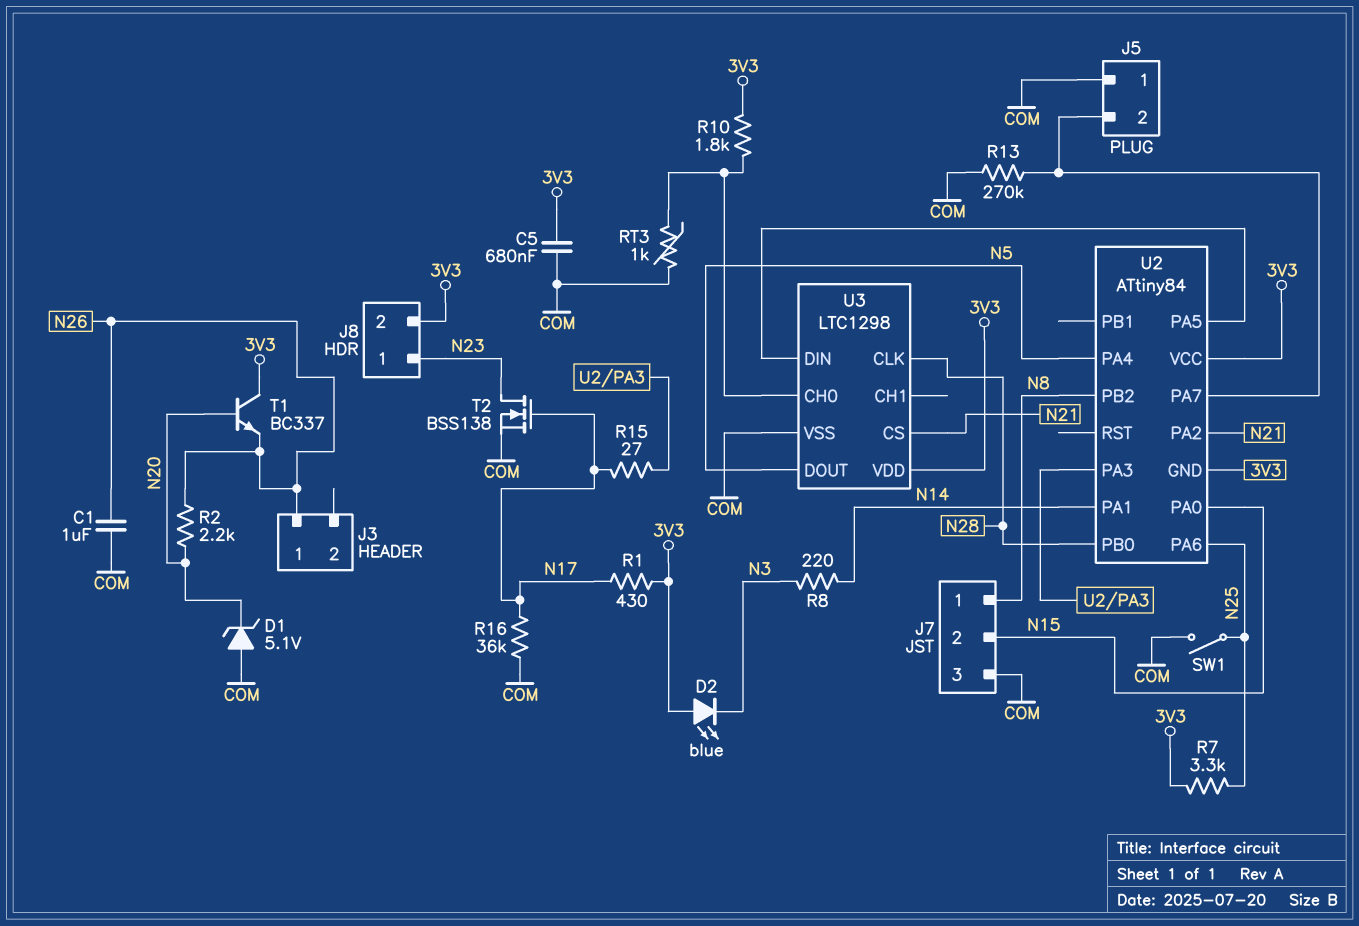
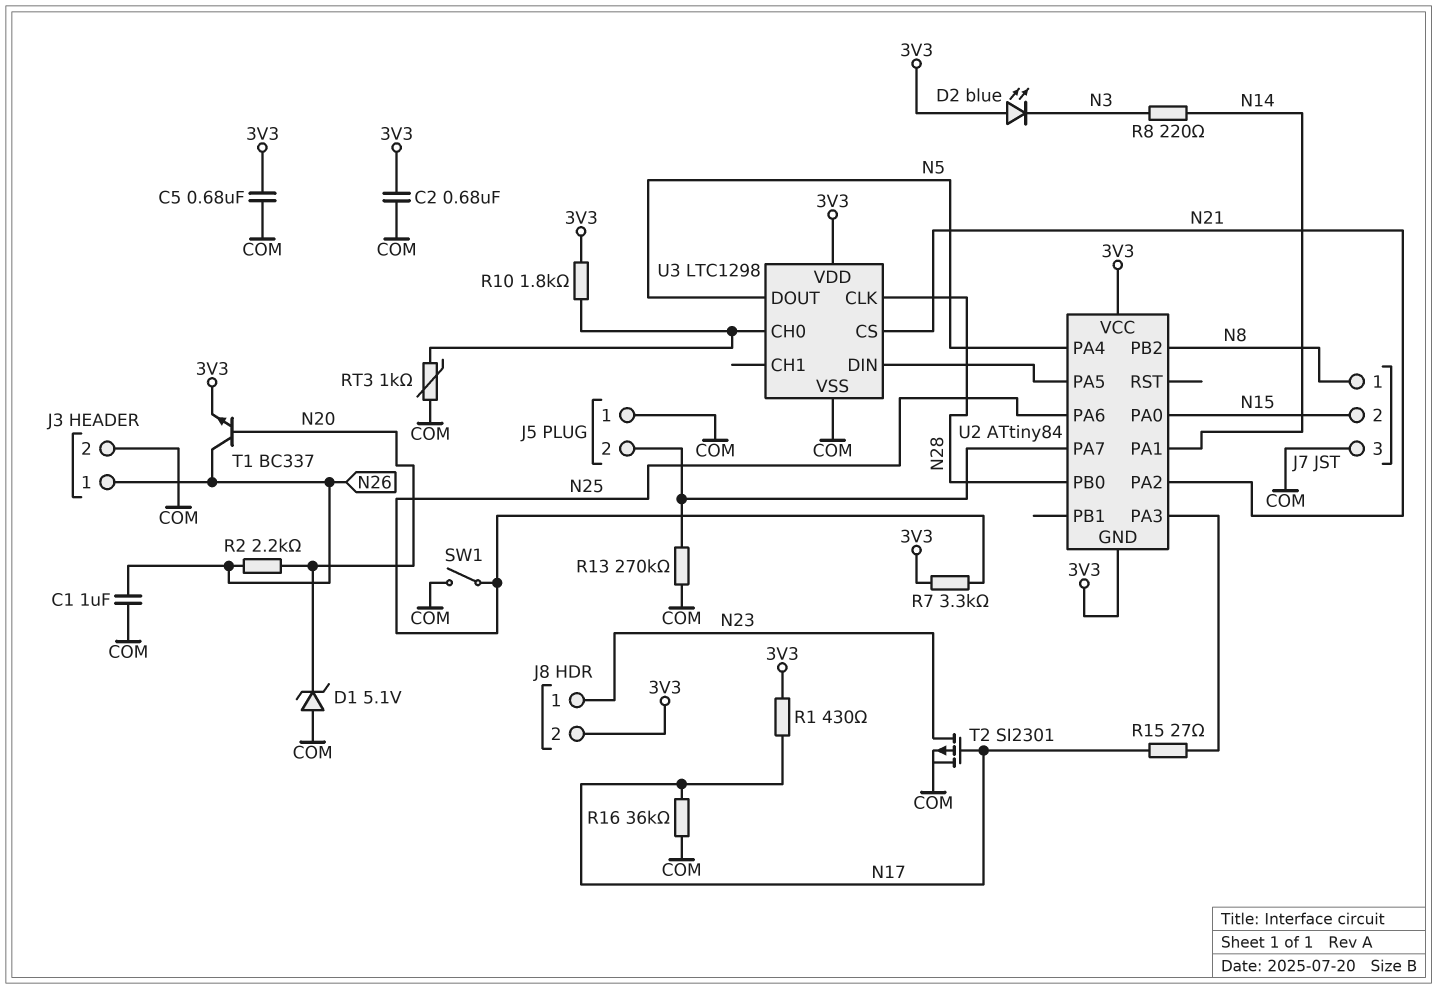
C2: none -> 680nF (3V3, COM)
J3 pin 2: none -> COM
T1: NPN BC337 (B N20, C 3V3, E N26) -> NPN BC337 (B N20, C N26, E 3V3)
T2: NMOS BSS138 (G N17, D N23, S COM) -> PMOS SI2301 (G N17, D N23, S COM)

